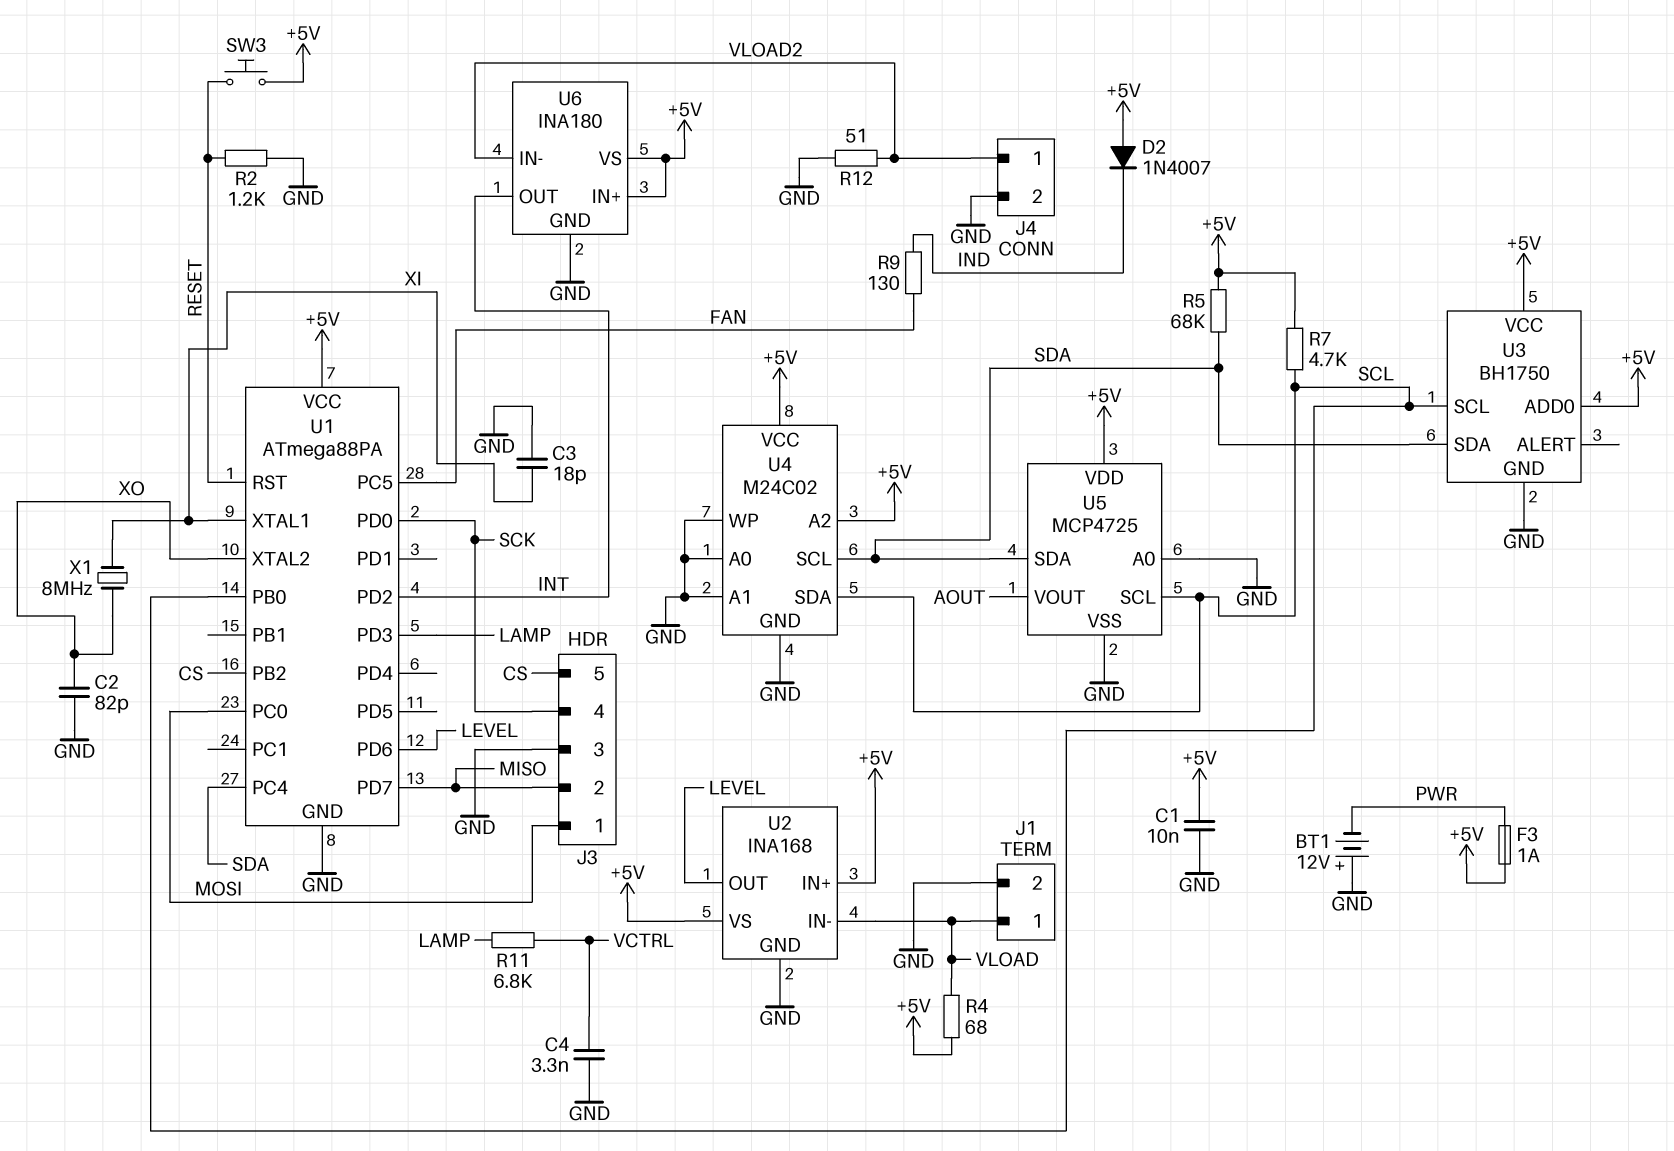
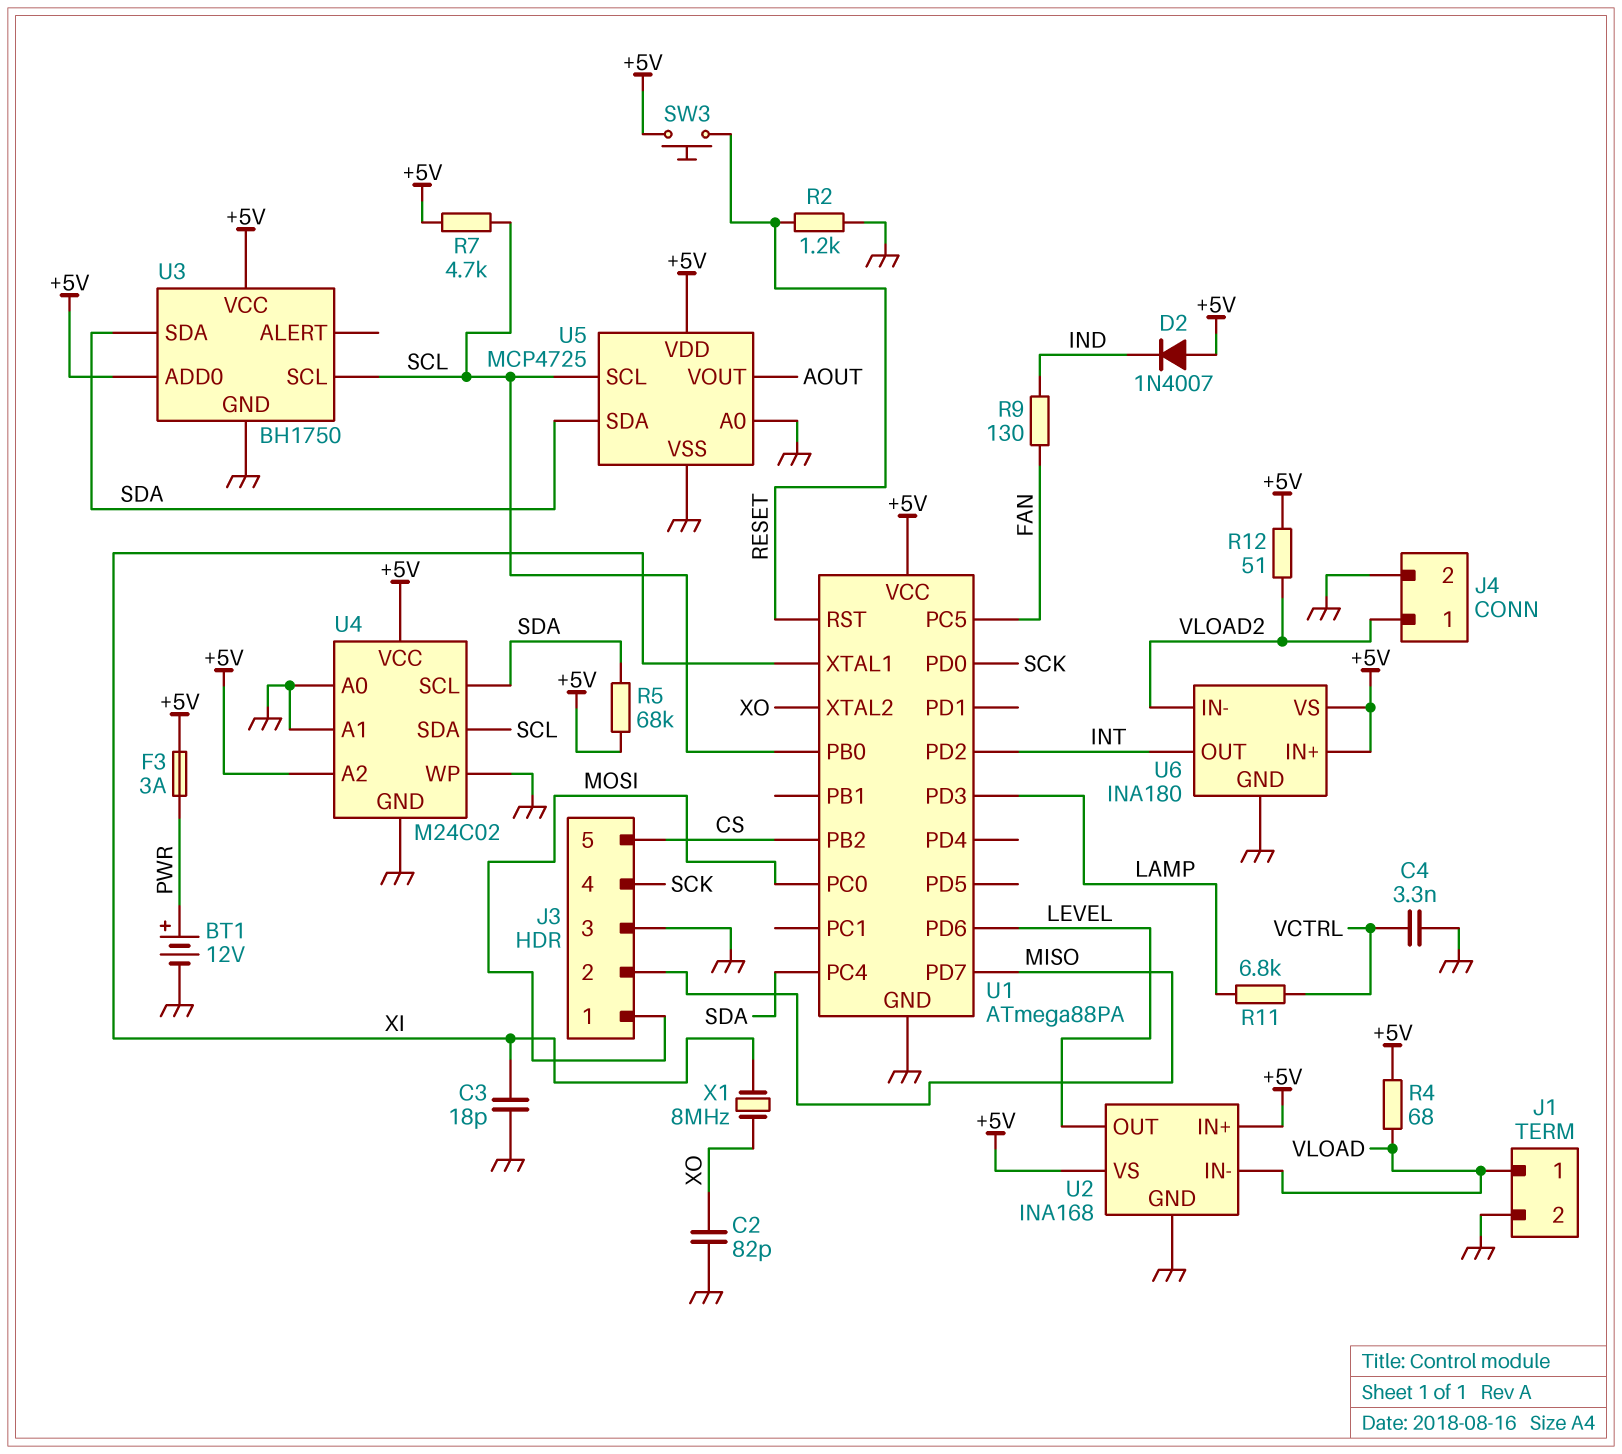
BT1: 12V (plus GND, minus PWR) -> 12V (plus PWR, minus GND)
C1: 10nF (+5V, GND) -> none
F3: 1A (+5V, PWR) -> 3A (+5V, PWR)
R12: 51 (GND, VLOAD2) -> 51 (+5V, VLOAD2)

